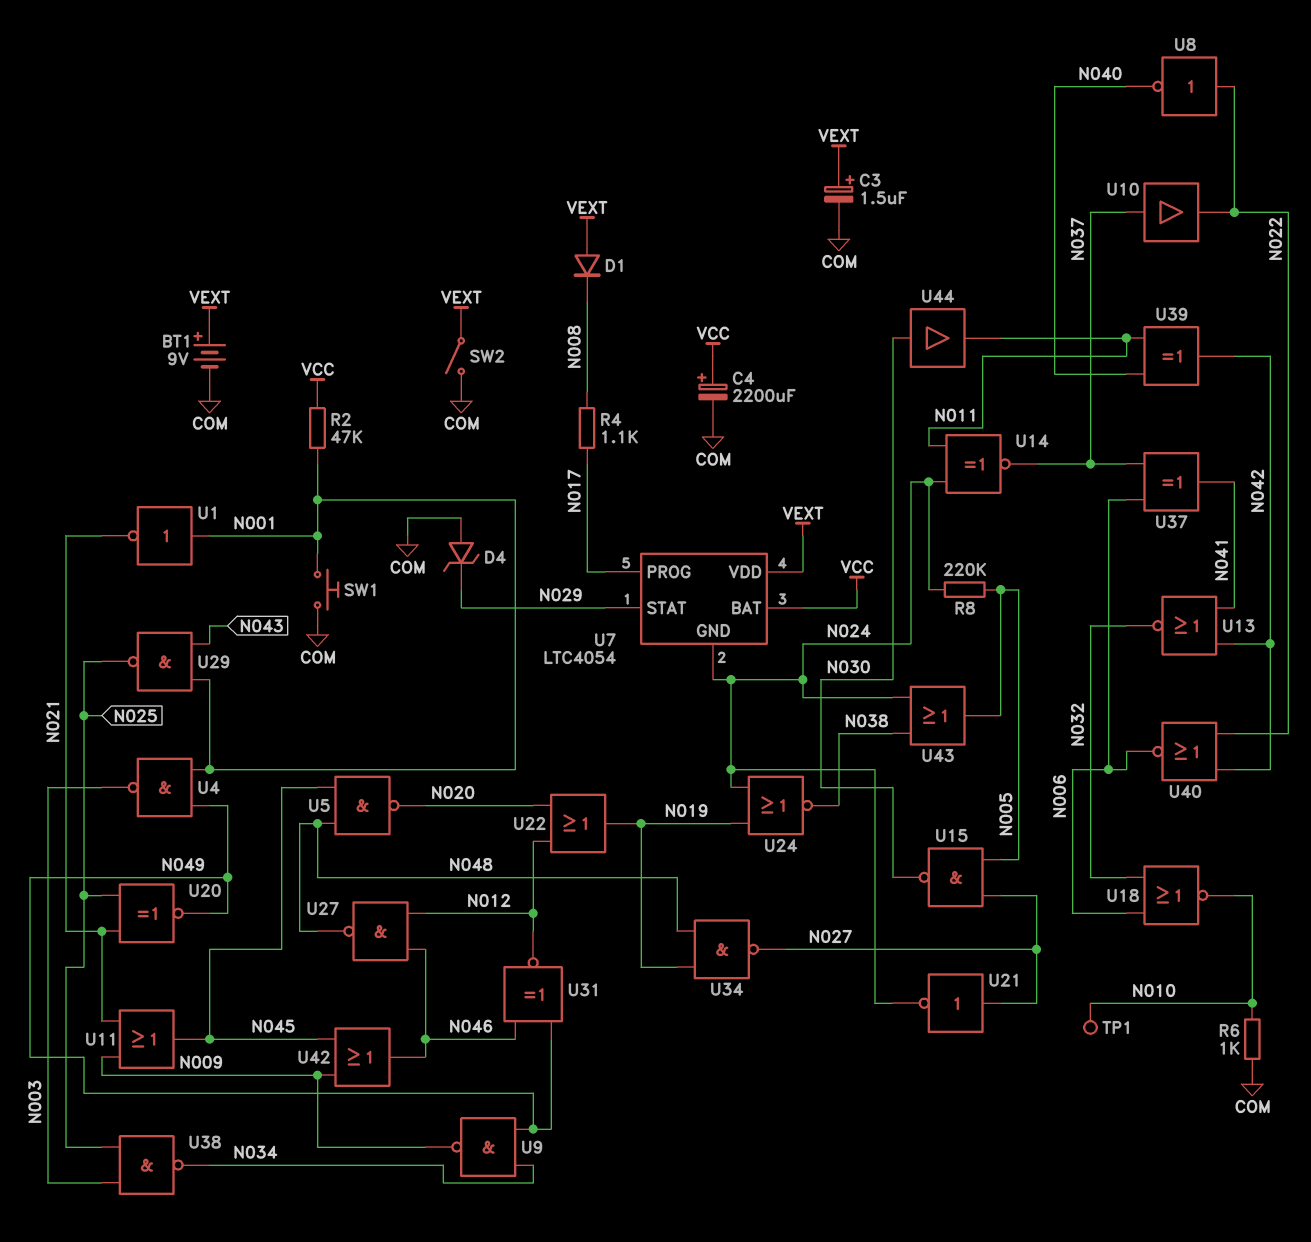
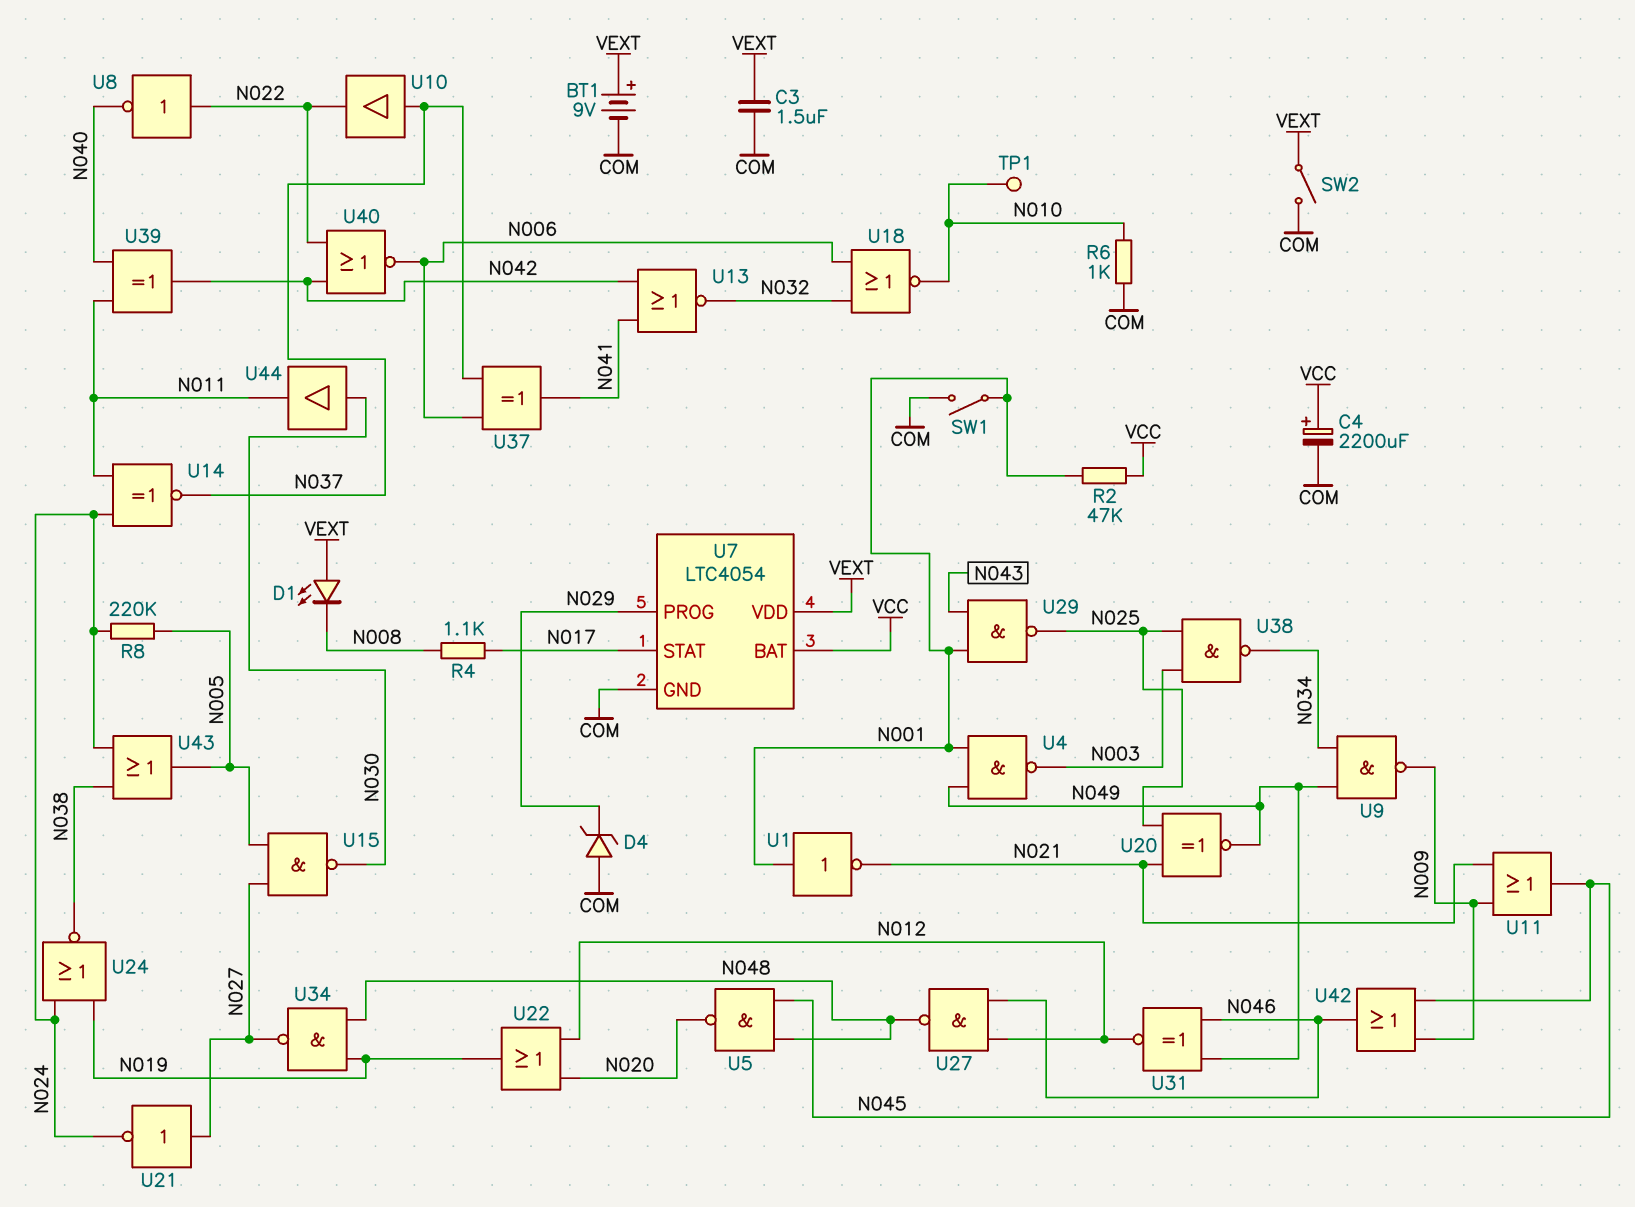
C3: 1.5uF (plus VEXT, minus COM) -> 1.5uF (COM, VEXT)
D1: diode (A VEXT, K N008) -> LED (A VEXT, K N008)
SW1: button (COM, N001) -> switch (COM, N001)
U7 pin GND: N024 -> COM
U7 pin PROG: N017 -> N029
U7 pin STAT: N029 -> N017

